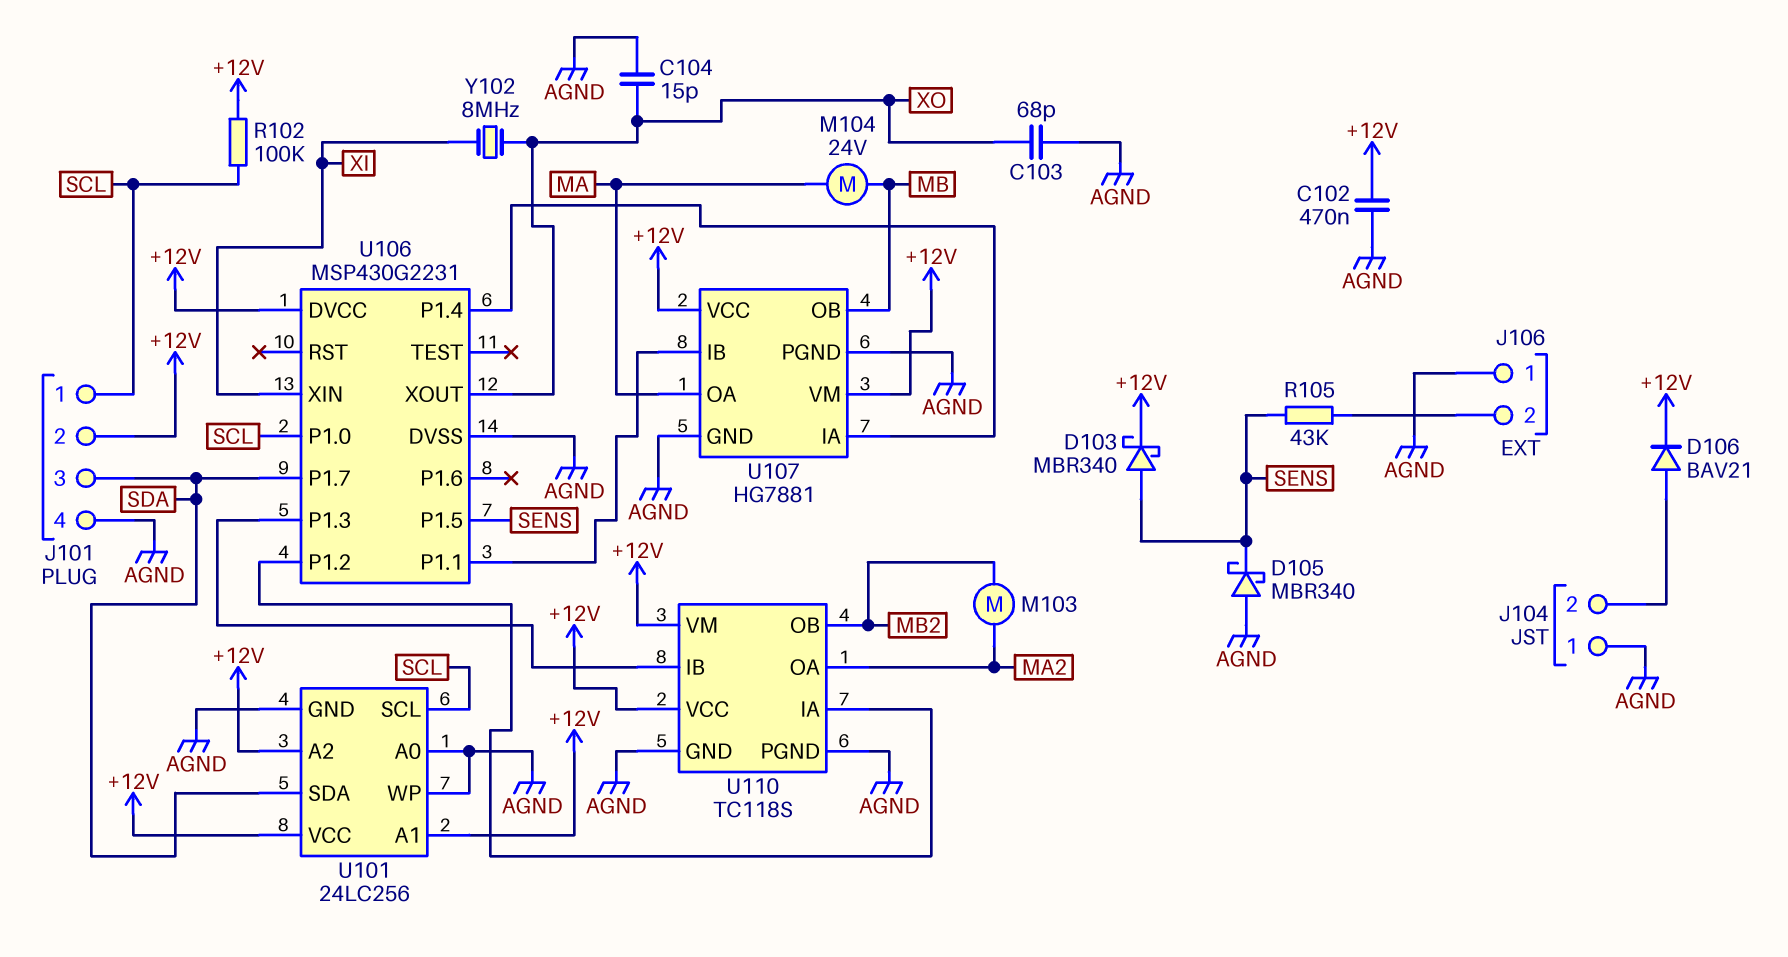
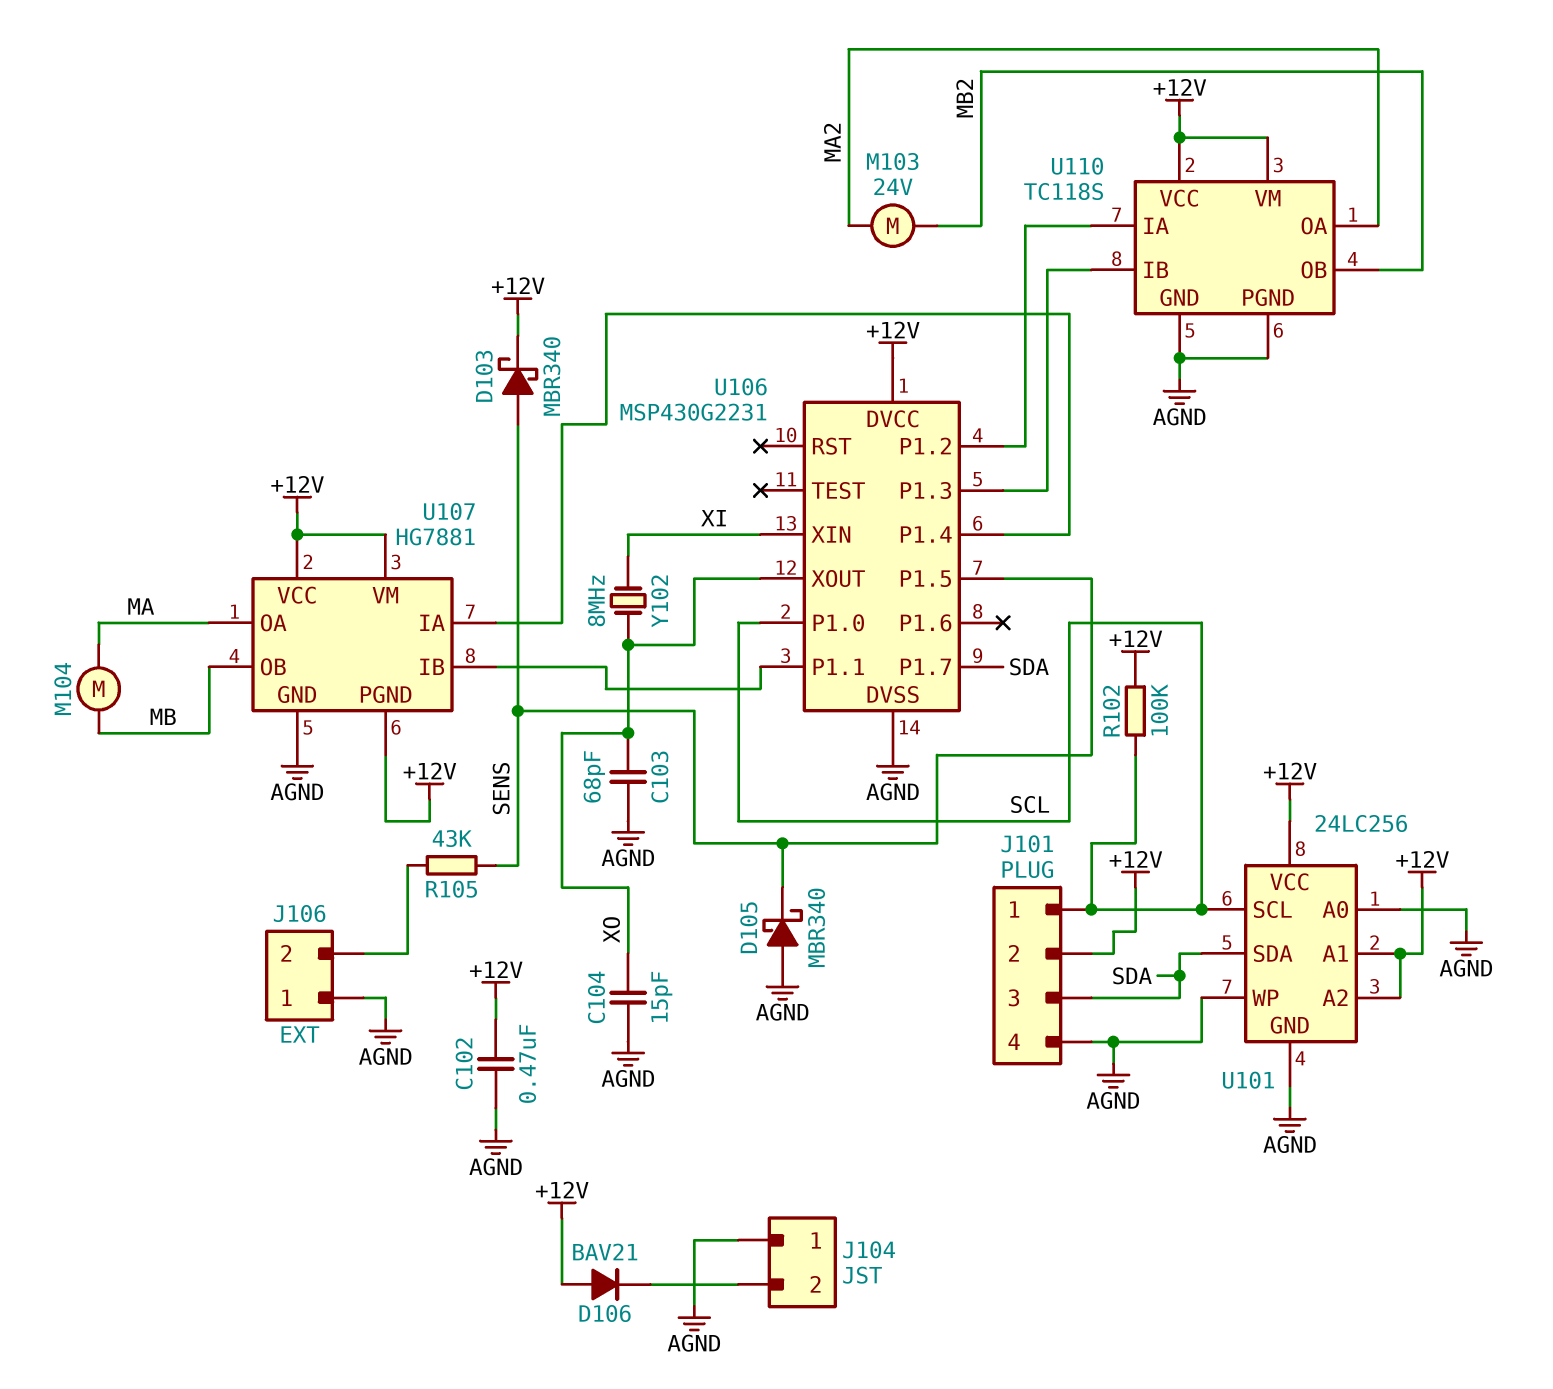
D106: diode BAV21 (A J104/2, K +12V) -> diode BAV21 (A +12V, K J104/2)
M103: motor (MA2, MB2) -> motor 24V (MA2, MB2)
M104: motor 24V (MA, MB) -> motor (MA, MB)
U107 pin PGND: AGND -> +12V

